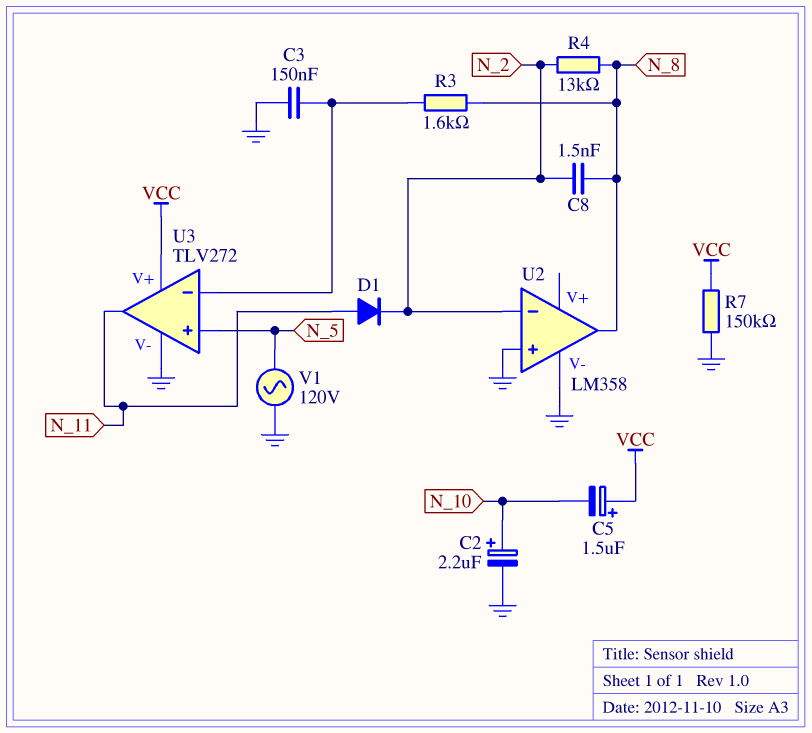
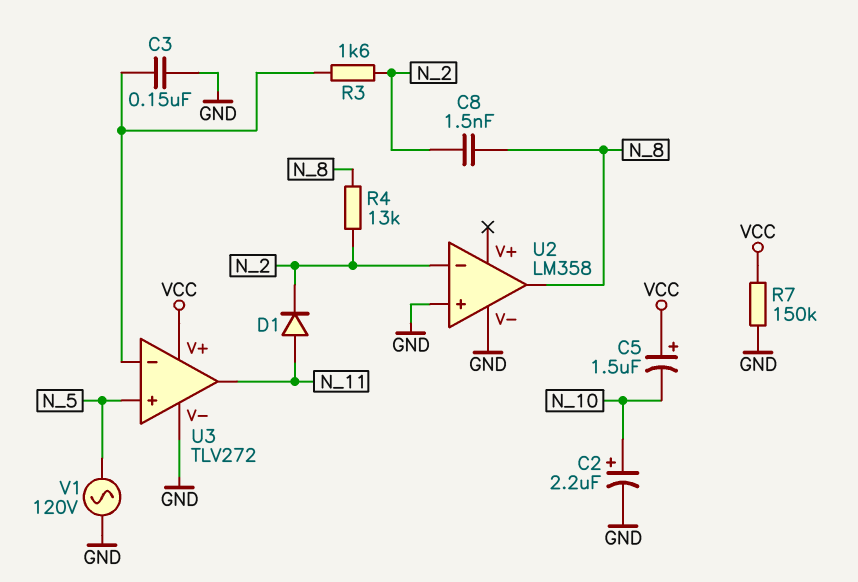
R3: 1.6k (N_8, U3/in-) -> 1.6k (N_2, U3/in-)

